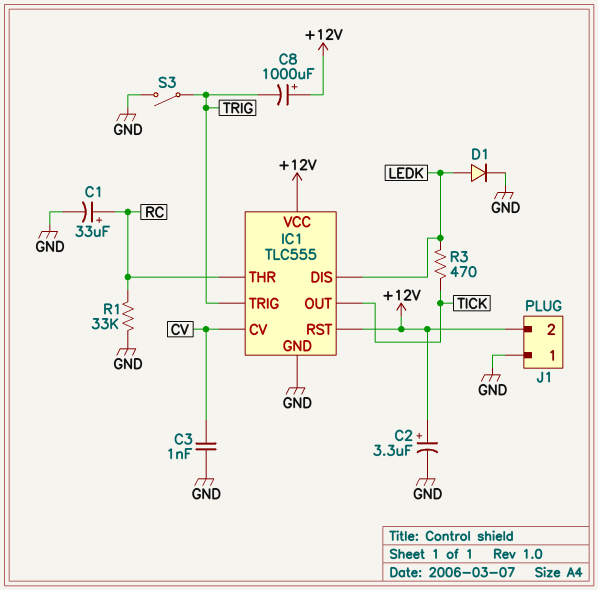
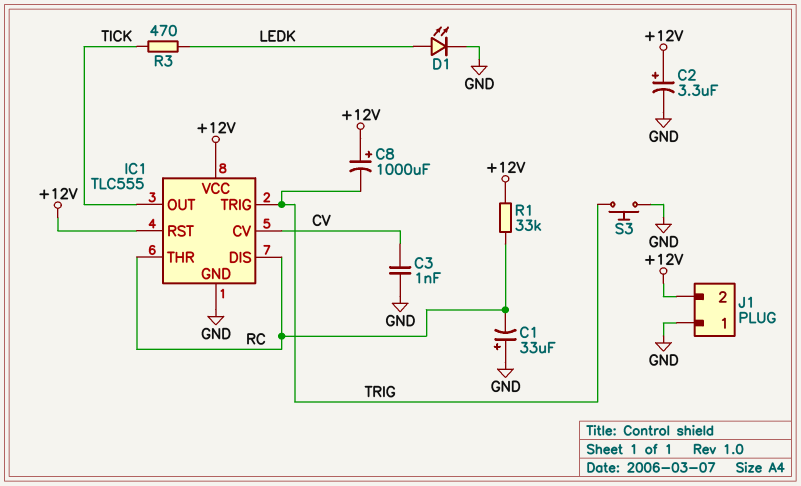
C1: 33uF (plus RC, minus GND) -> 33uF (plus GND, minus RC)
D1: diode (A LEDK, K GND) -> LED (A LEDK, K GND)
IC1 pin DIS: LEDK -> RC
R1: 33k (GND, RC) -> 33k (+12V, RC)
S3: switch (GND, TRIG) -> button (GND, TRIG)

